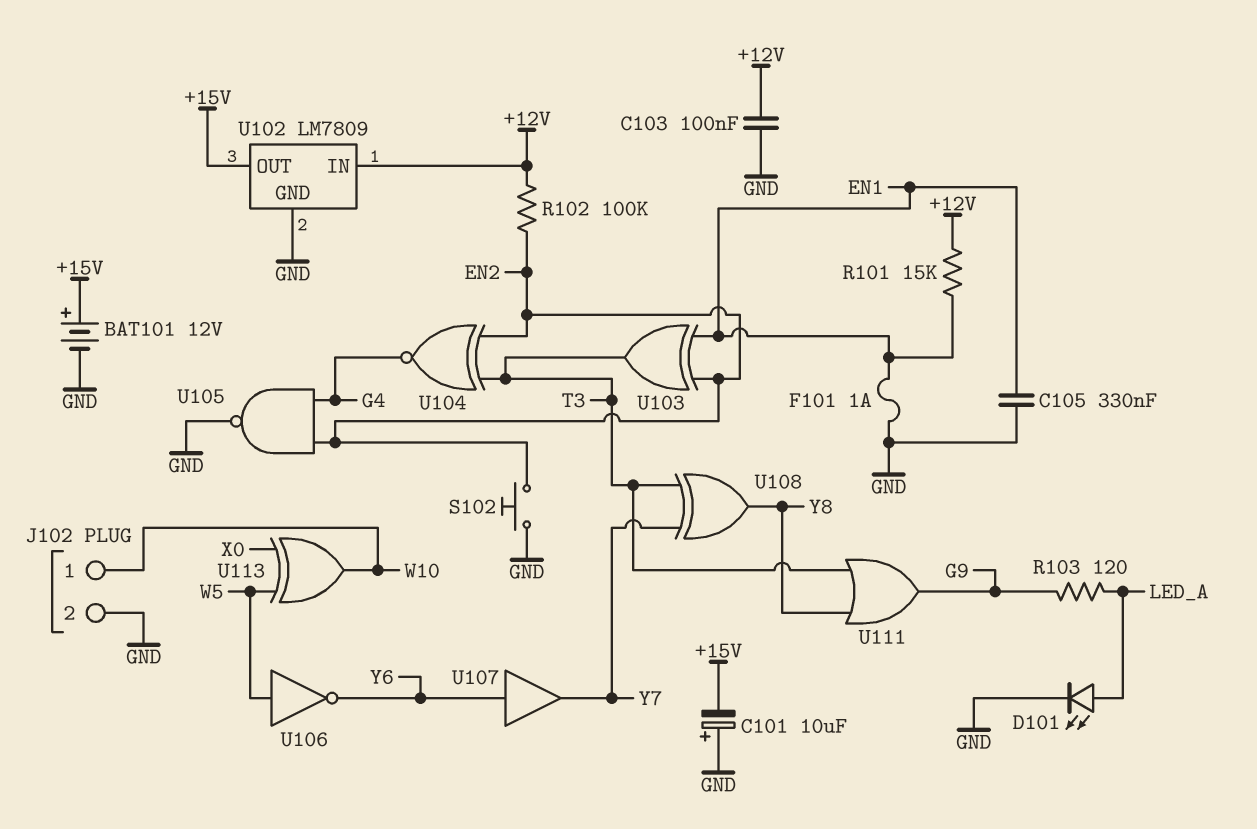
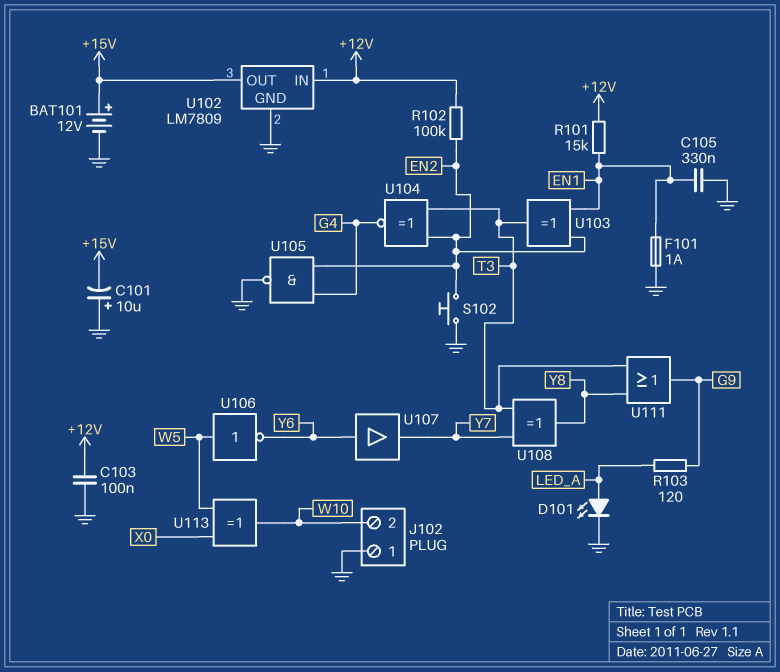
J102 pin 1: W10 -> GND
J102 pin 2: GND -> W10

